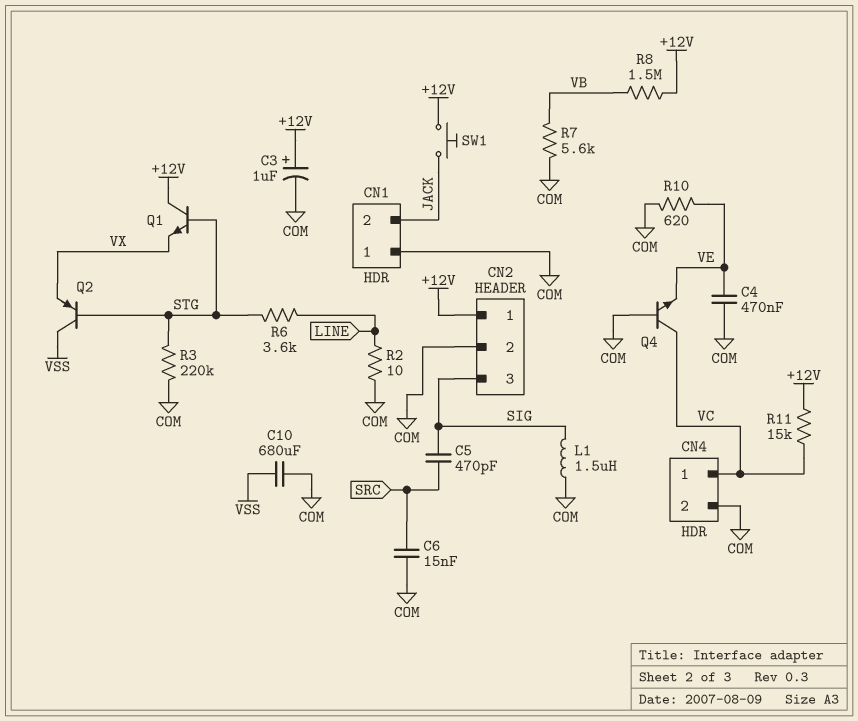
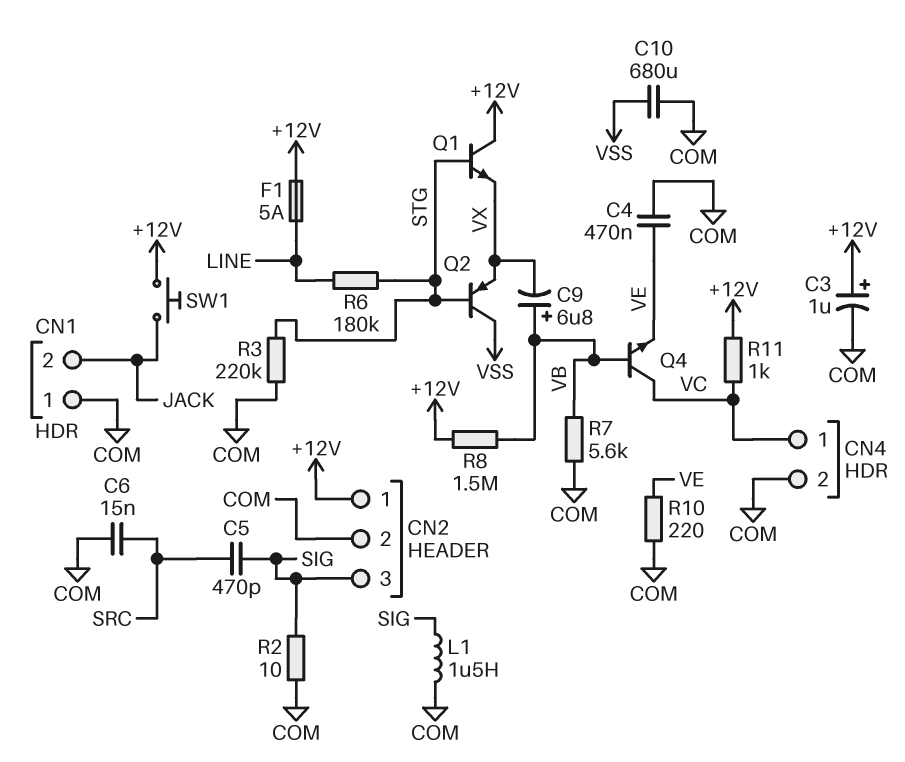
C9: none -> 6.8uF (plus VB, minus VX)
F1: none -> 5A (+12V, LINE)
Q4: NPN (B COM, C VC, E VE) -> NPN (B VB, C VC, E VE)
R2: 10 (COM, LINE) -> 10 (COM, SIG)
R6: 3.6k (LINE, STG) -> 180k (LINE, STG)
R10: 620 (COM, VE) -> 220 (COM, VE)
R11: 15k (+12V, VC) -> 1k (+12V, VC)

